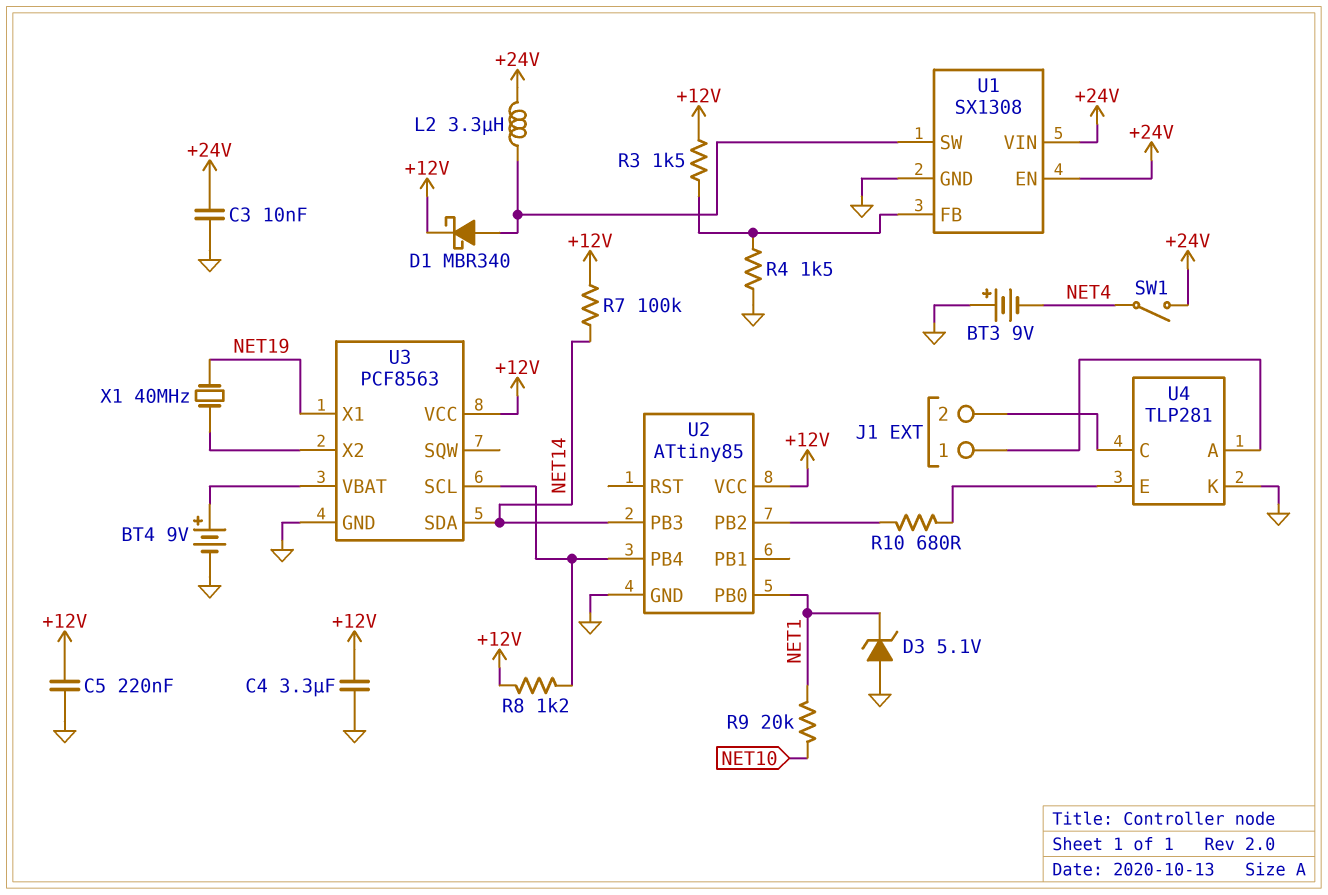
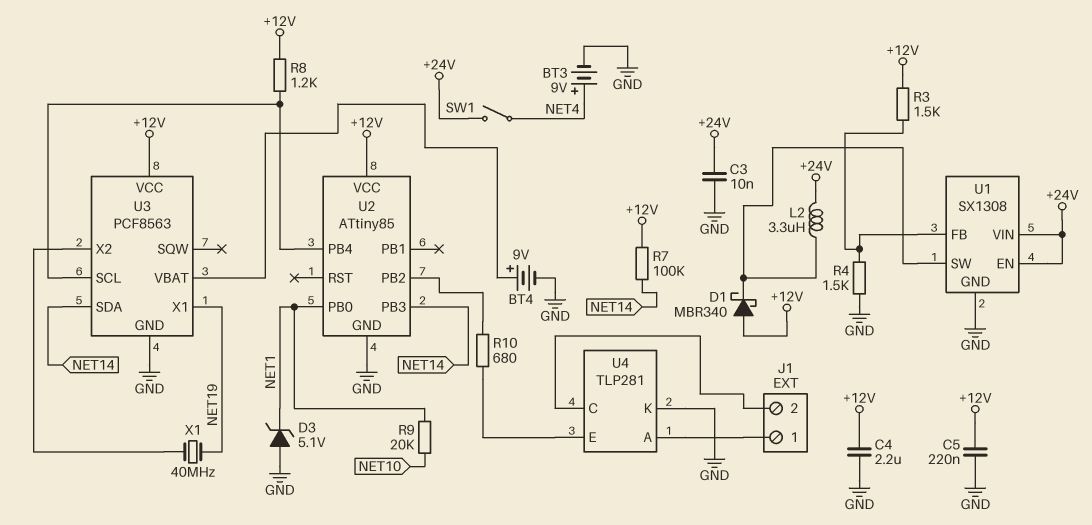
BT3: 9V (plus GND, minus NET4) -> 9V (plus NET4, minus GND)
C4: 3.3uF (+12V, GND) -> 2.2uF (+12V, GND)
D1: schottky MBR340 (A U1/SW, K +12V) -> schottky MBR340 (A +12V, K U1/SW)

